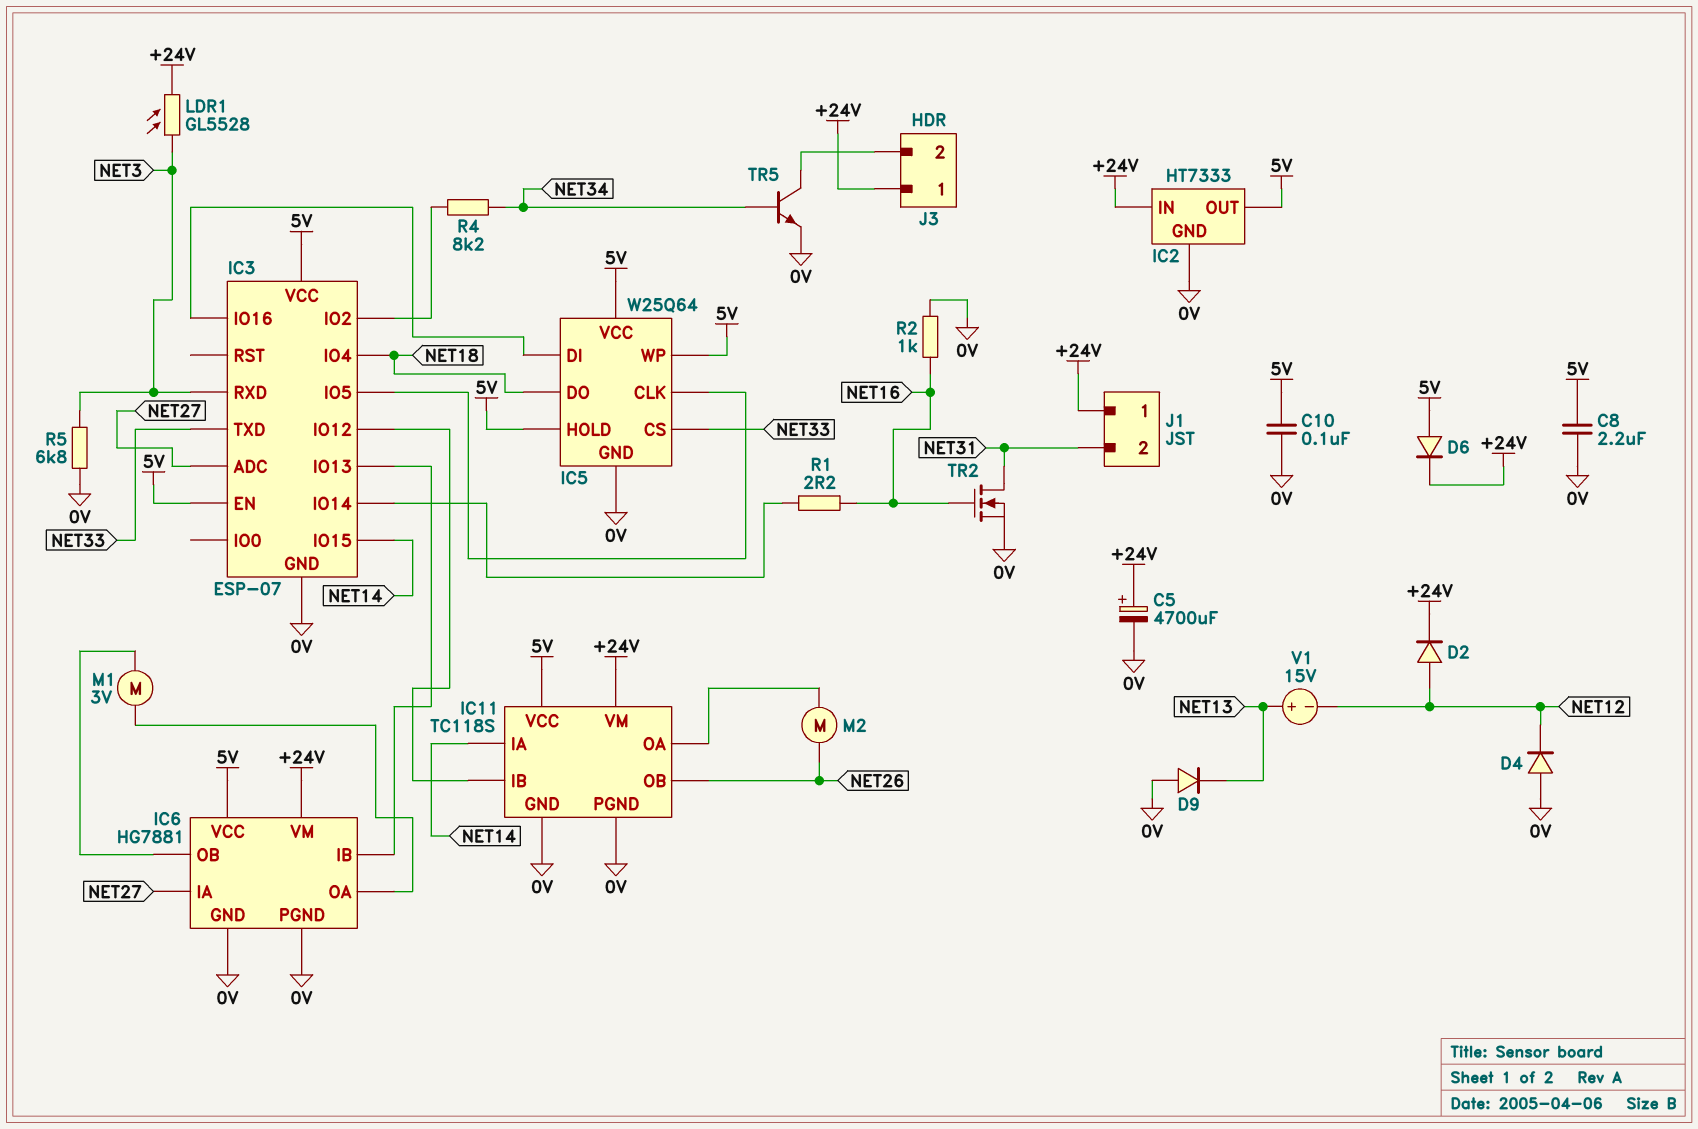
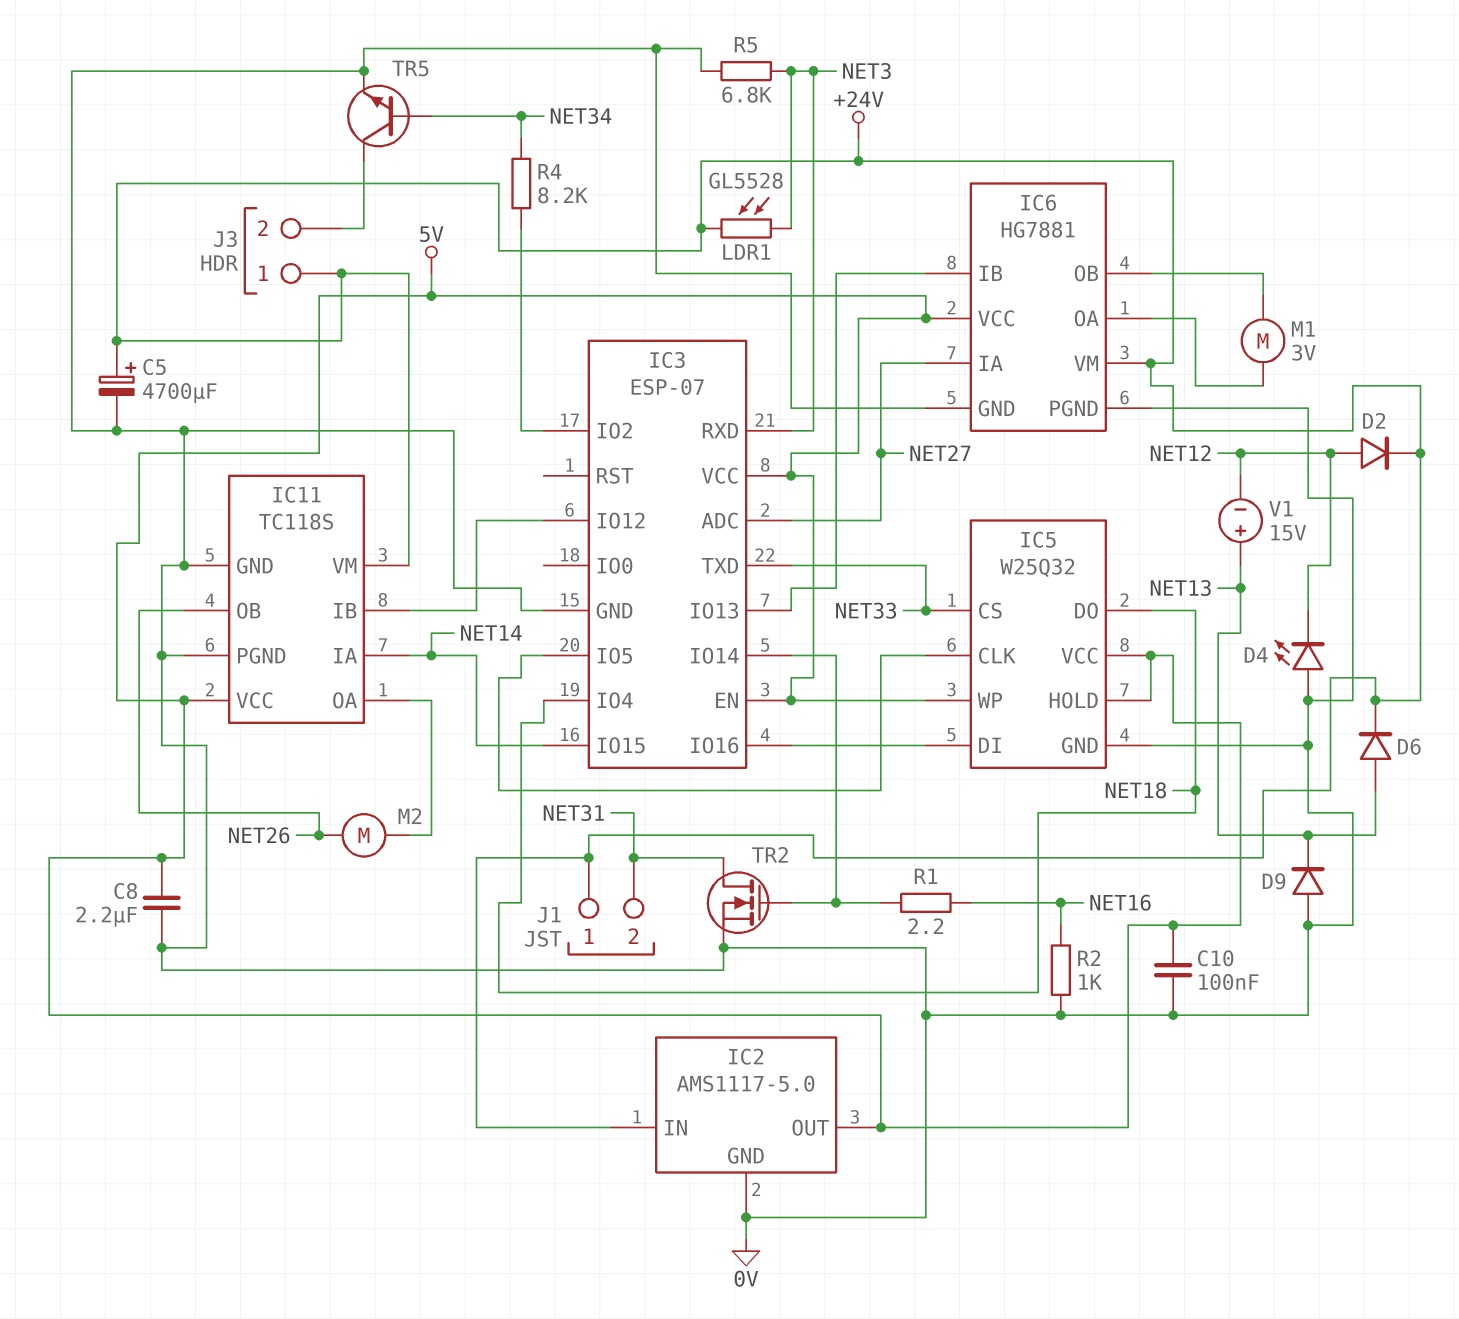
D4: diode (A 0V, K NET12) -> LED (A 0V, K NET12)
D6: diode (A 5V, K +24V) -> diode (A NET13, K +24V)
IC2: HT7333 -> AMS1117-5.0
IC5: W25Q64 -> W25Q32
TR2: NMOS (G NET16, D NET31, S 0V) -> NMOS (G IC3/IO14, D NET31, S 0V)

